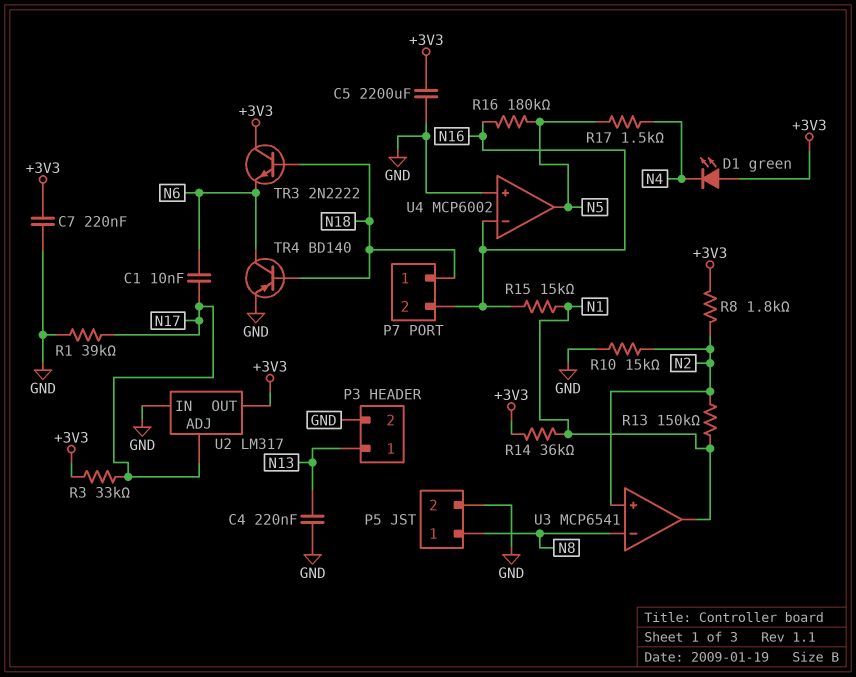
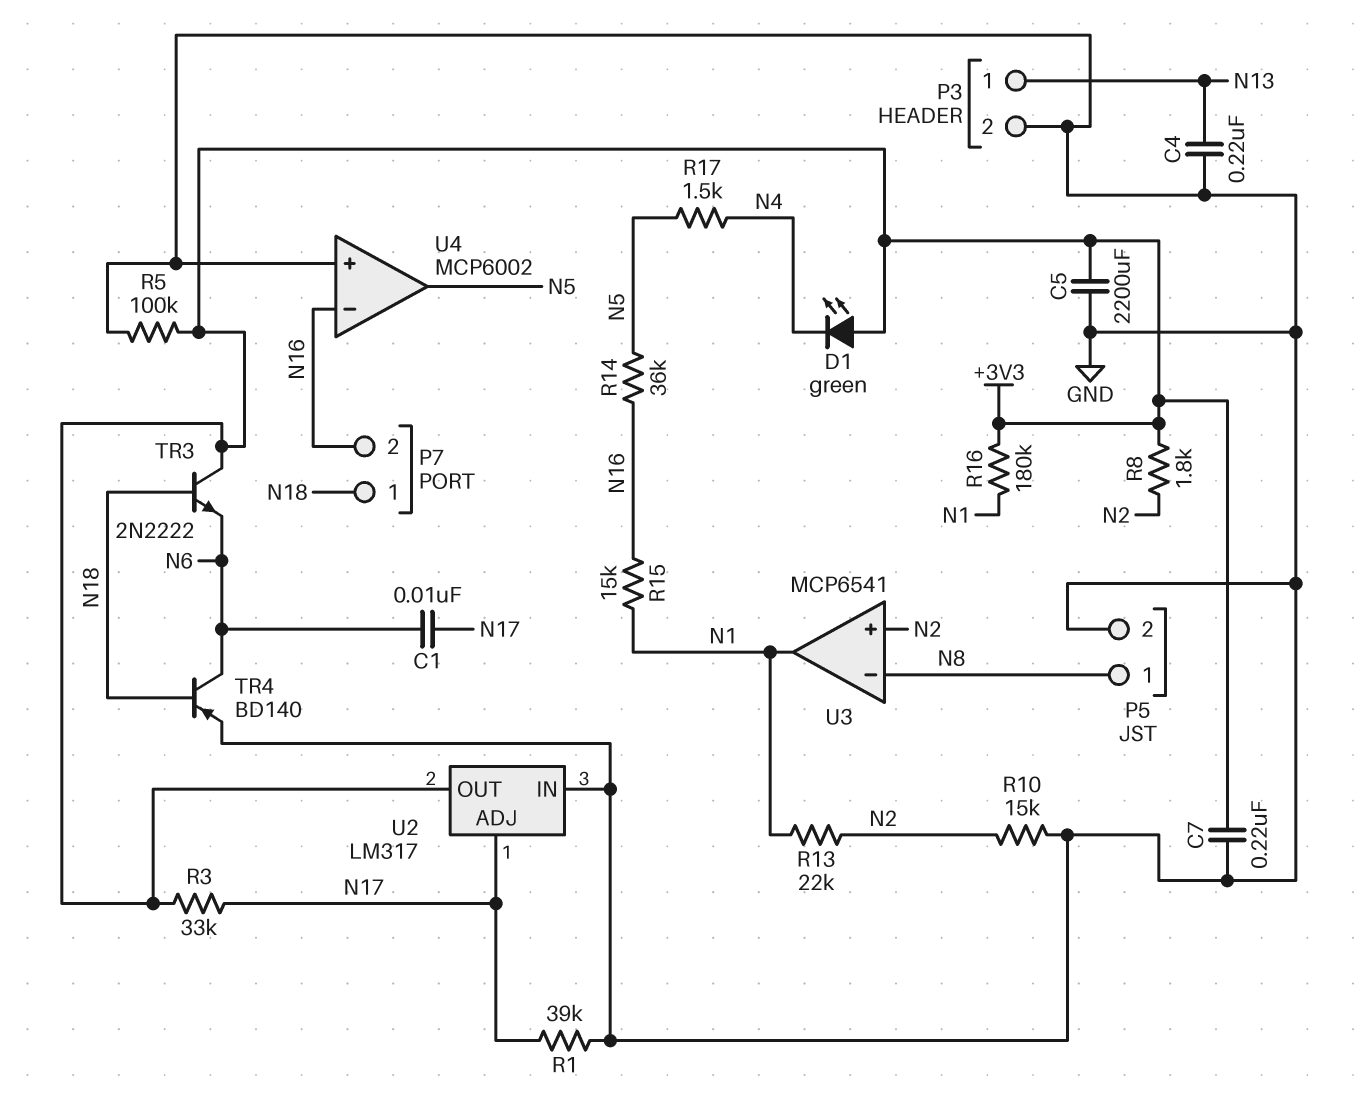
R5: none -> 100k (+3V3, GND)
R13: 150k (N1, N2) -> 22k (N1, N2)
R14: 36k (+3V3, N1) -> 36k (N5, N16)
R16: 180k (N5, N16) -> 180k (+3V3, N1)

